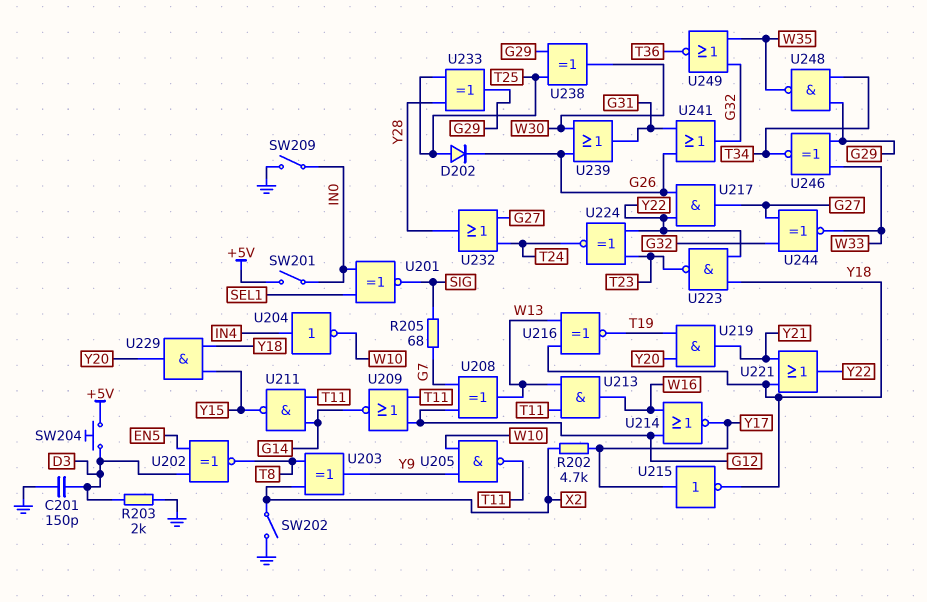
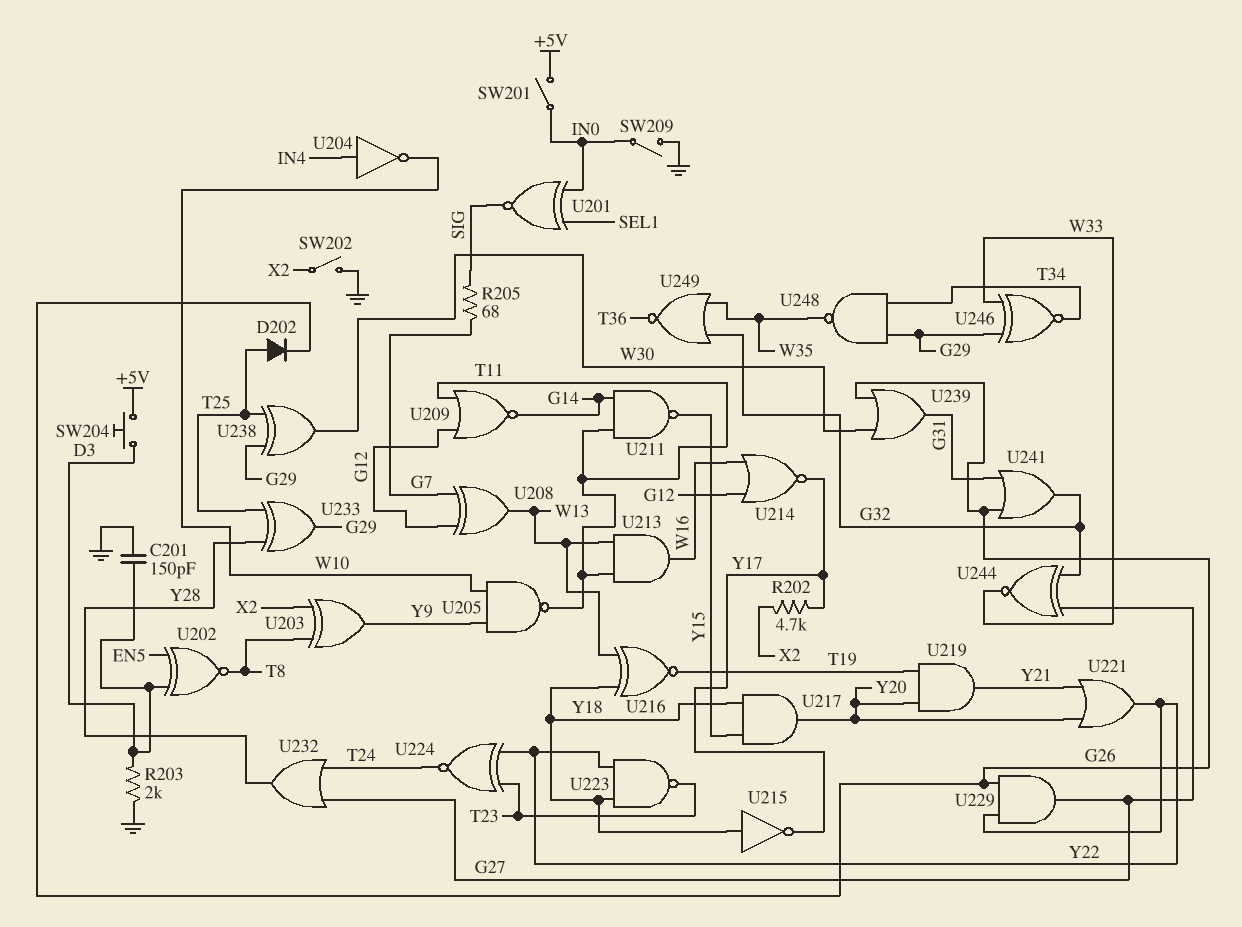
U215: NOT (in Y17, out Y18) -> NOT (in Y18, out Y17)
U217: AND (in G26, in Y22, out G27) -> AND (in Y15, in Y18, out Y20)
U221: OR (in Y18, in Y21, out Y22) -> OR (in Y20, in Y21, out Y22)
U229: AND (in Y15, in Y18, out Y20) -> AND (in G26, in Y22, out G27)

